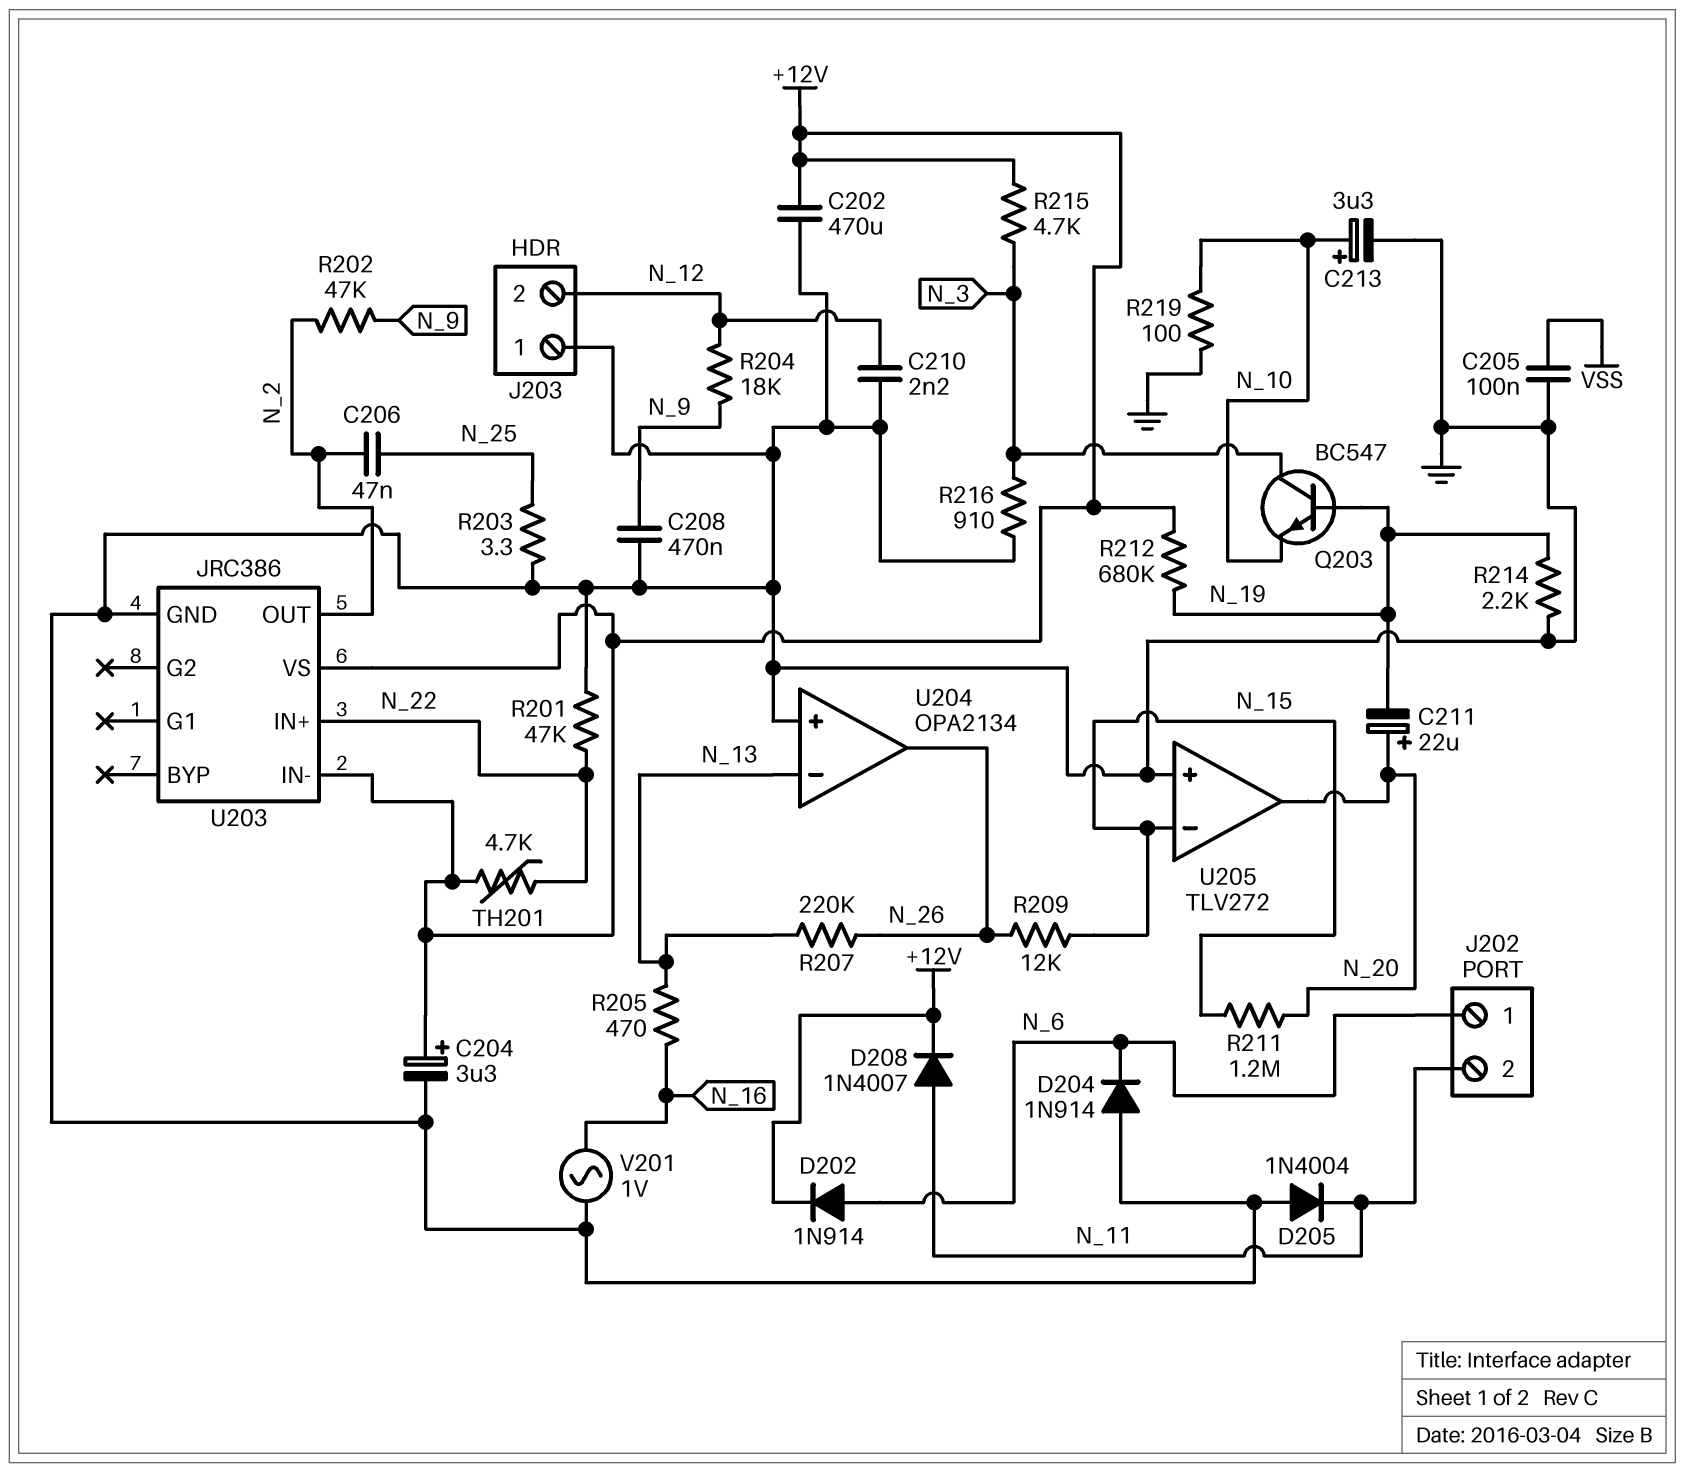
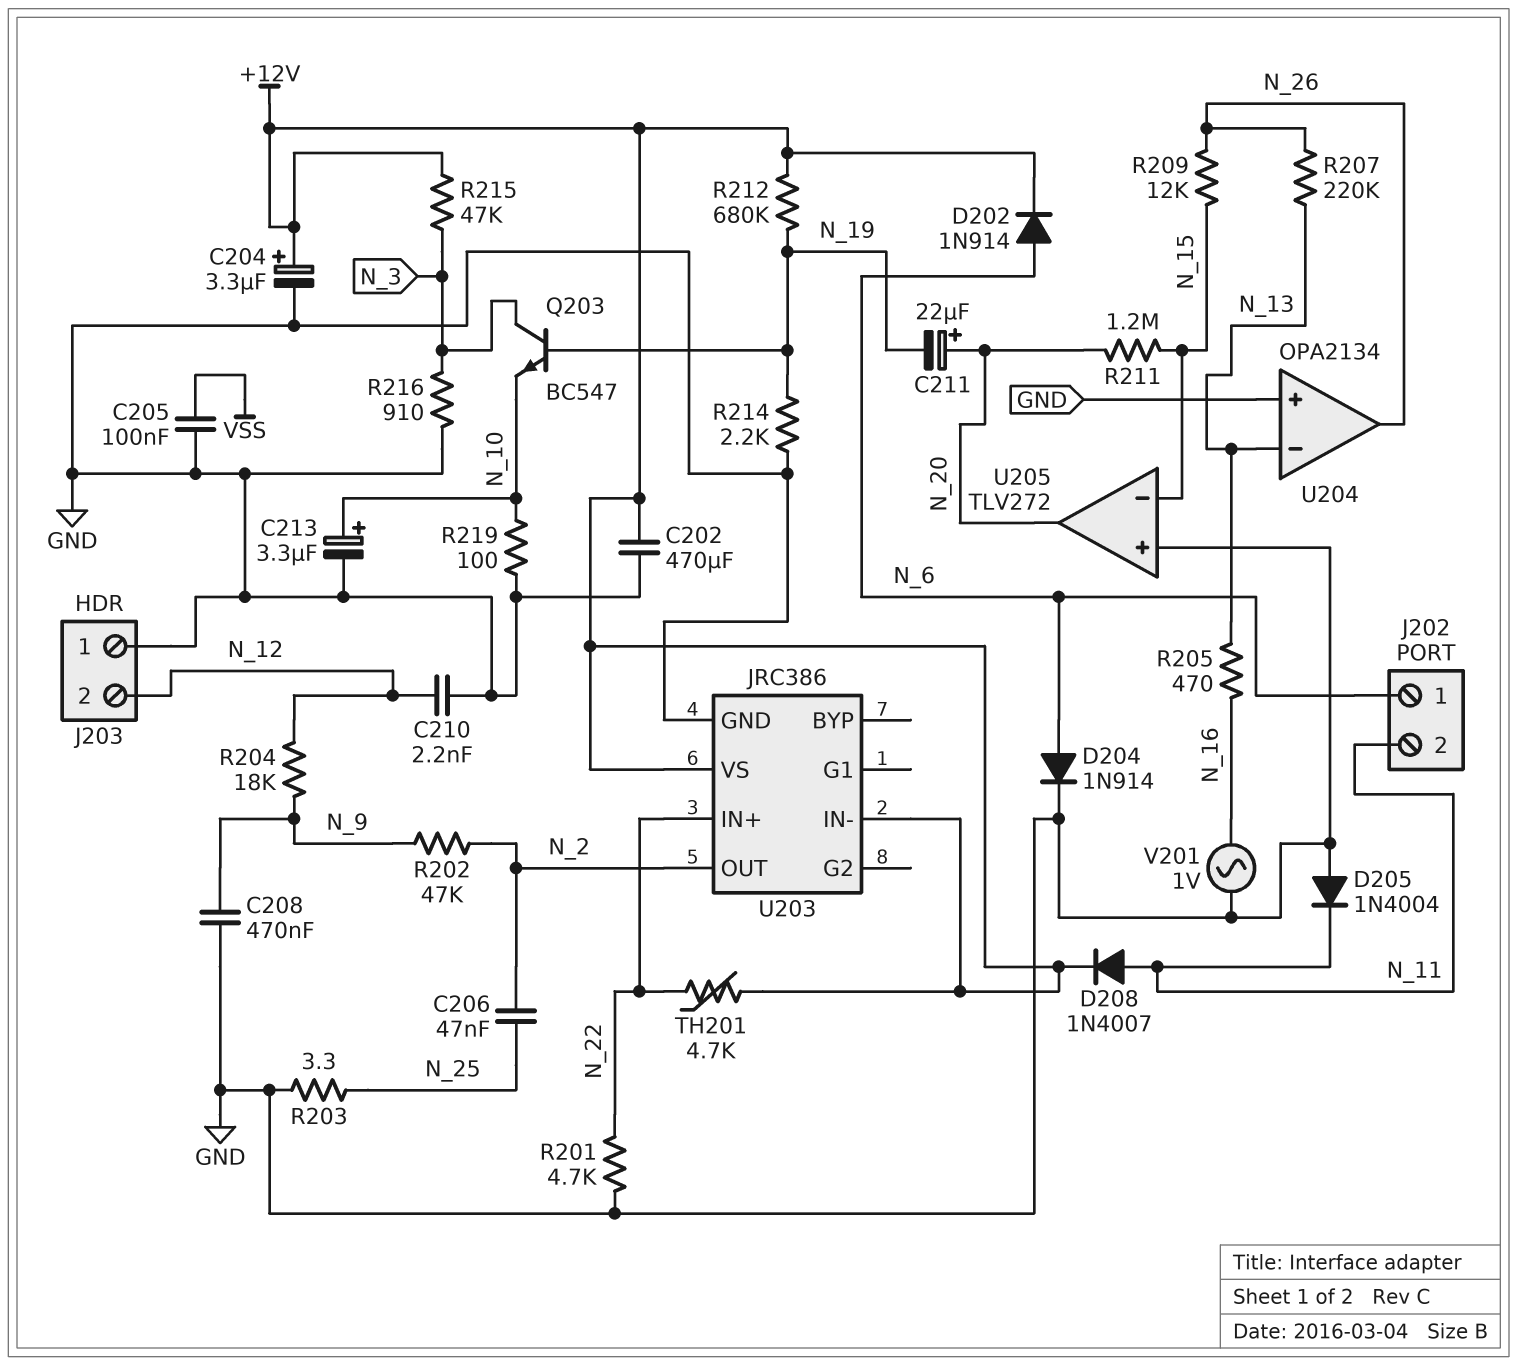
D204: diode 1N914 (A GND, K N_6) -> diode 1N914 (A N_6, K GND)
R201: 47k (GND, N_22) -> 4.7k (GND, N_22)
R215: 4.7k (+12V, N_3) -> 47k (+12V, N_3)

